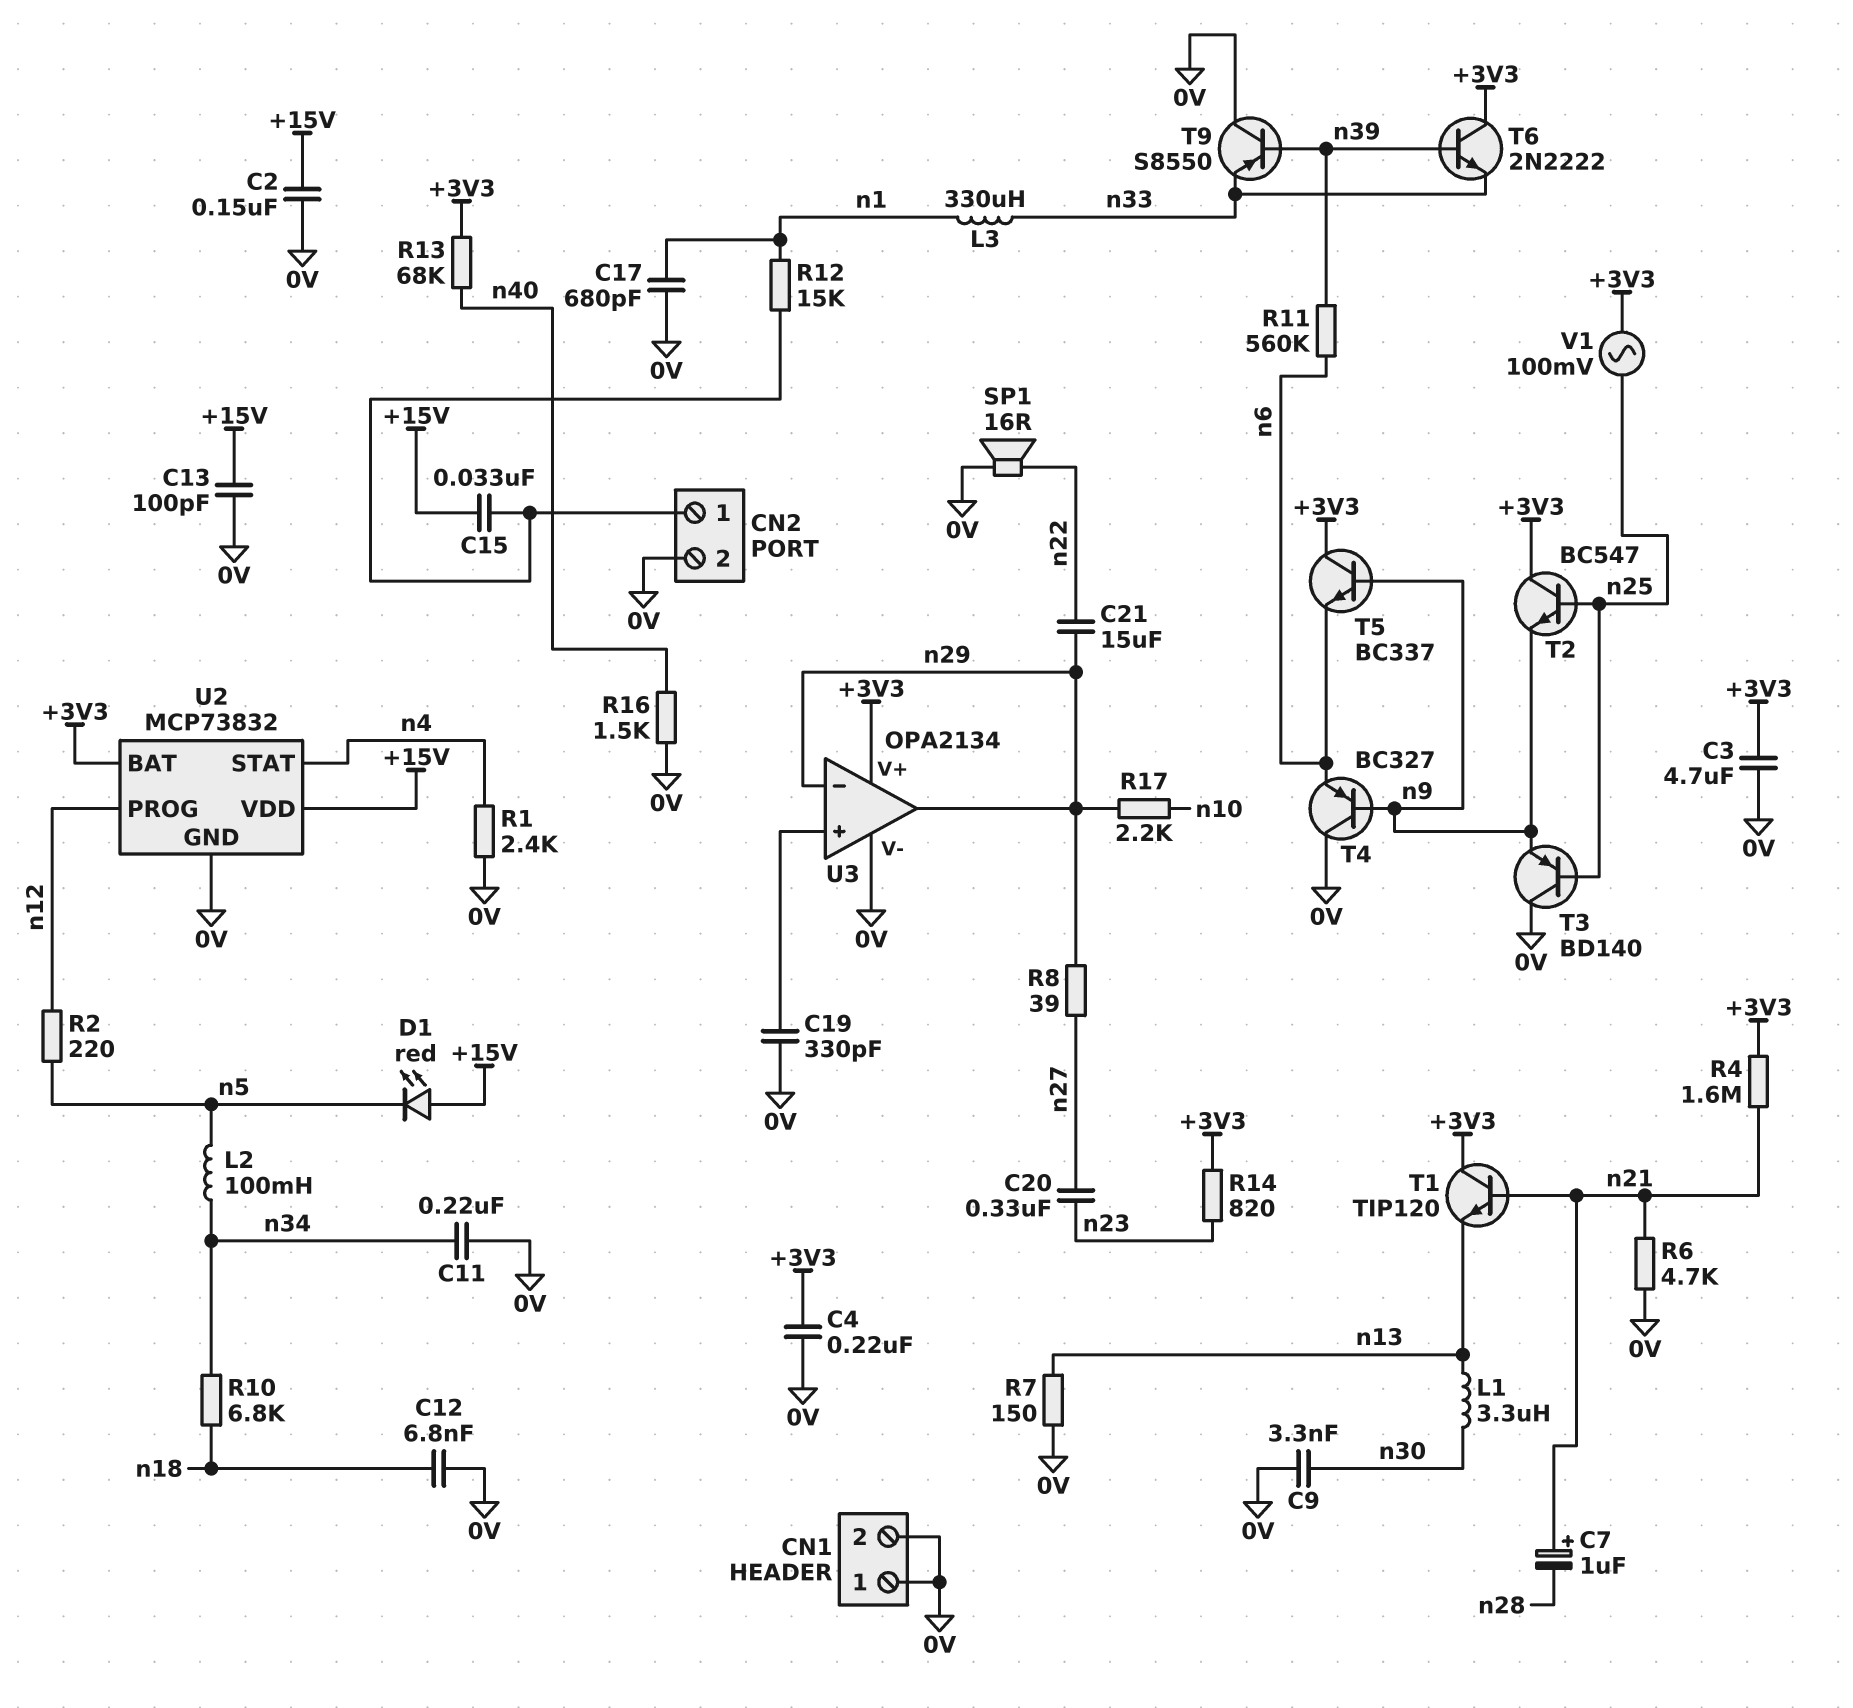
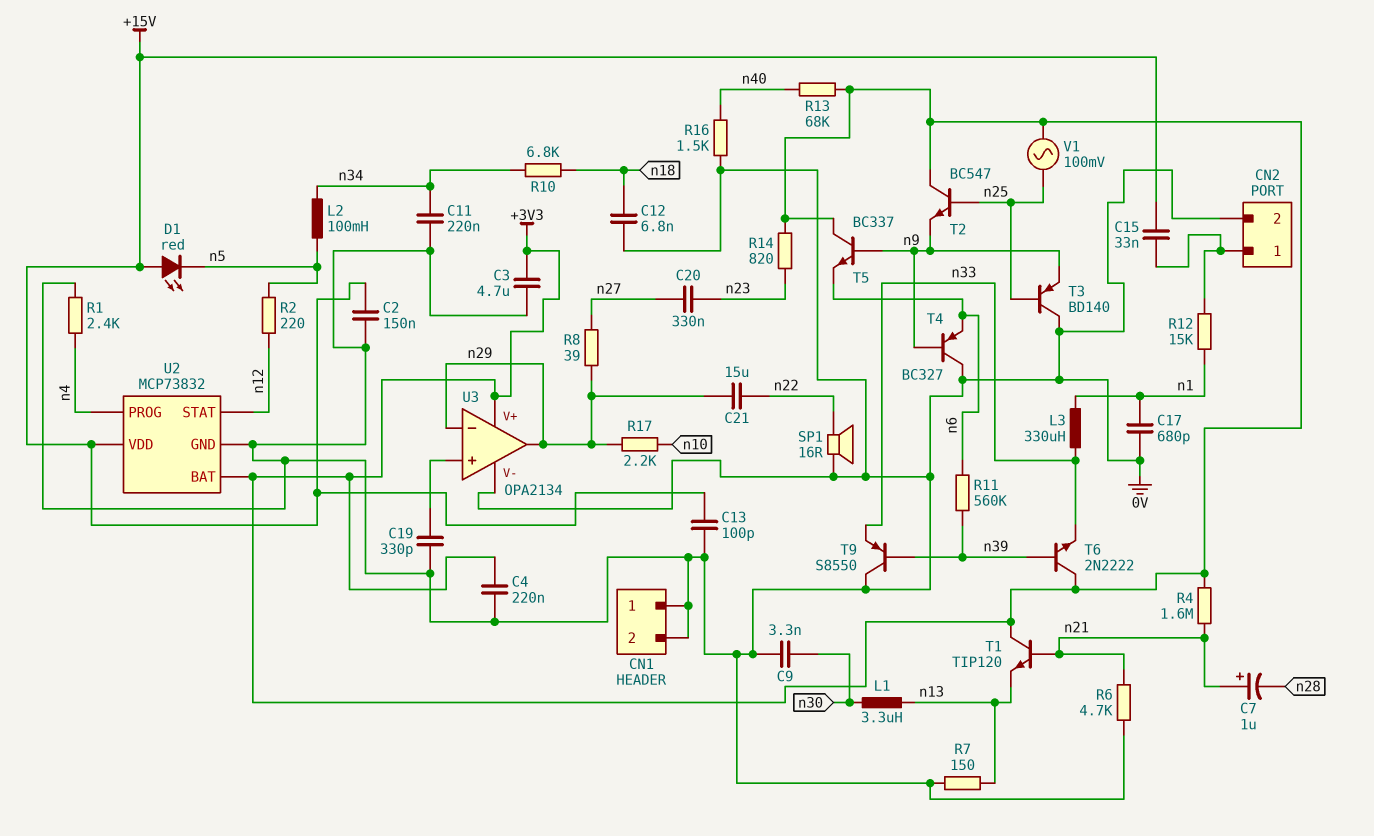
U2 pin PROG: n12 -> n4
U2 pin STAT: n4 -> n12

